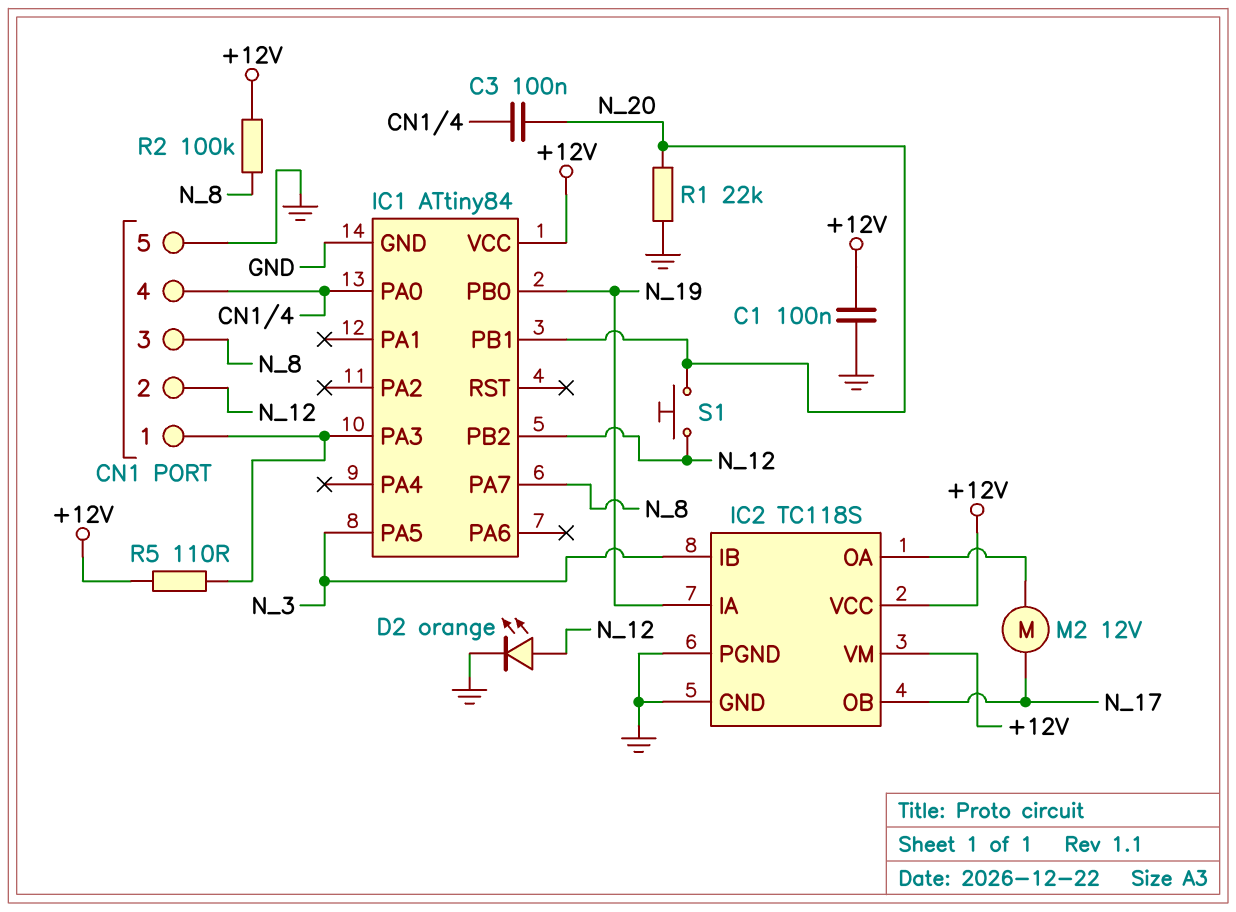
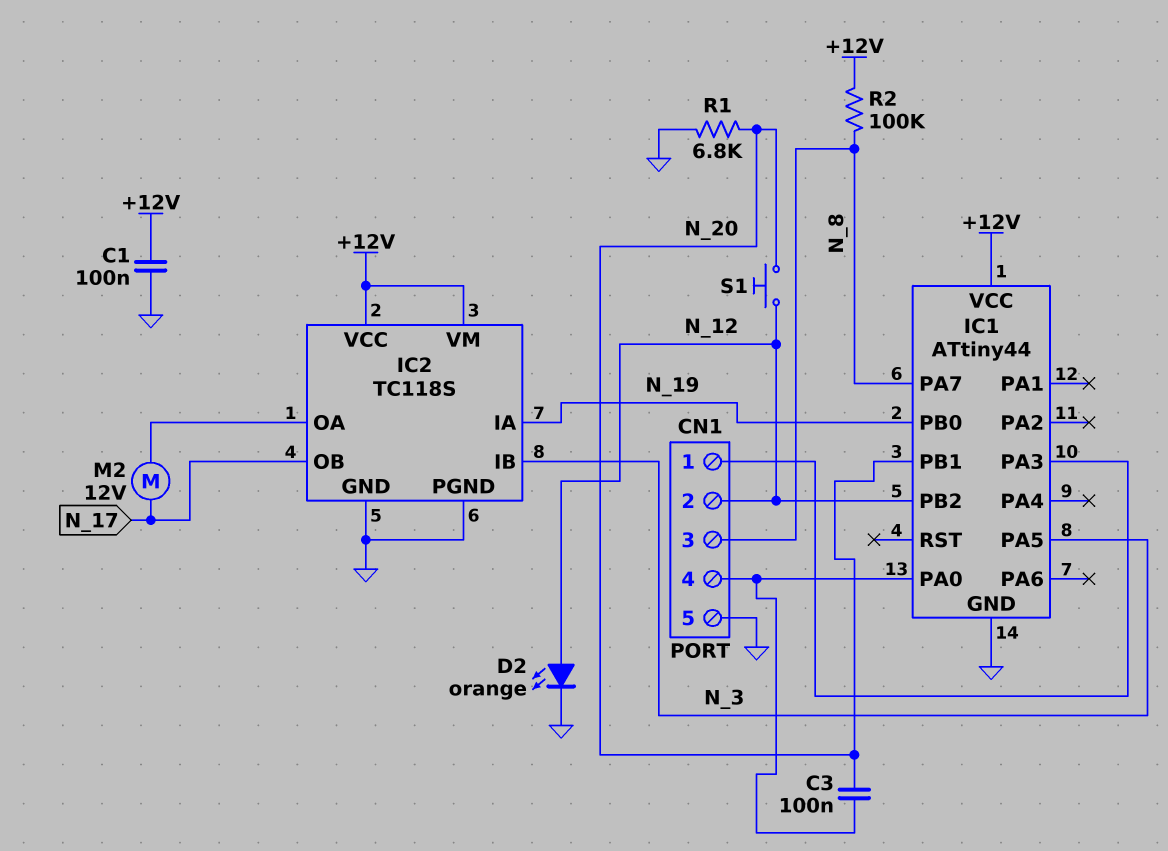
IC1: ATtiny84 -> ATtiny44
R1: 22k (GND, N_20) -> 6.8k (GND, N_20)
R5: 110 (+12V, CN1/1) -> none

